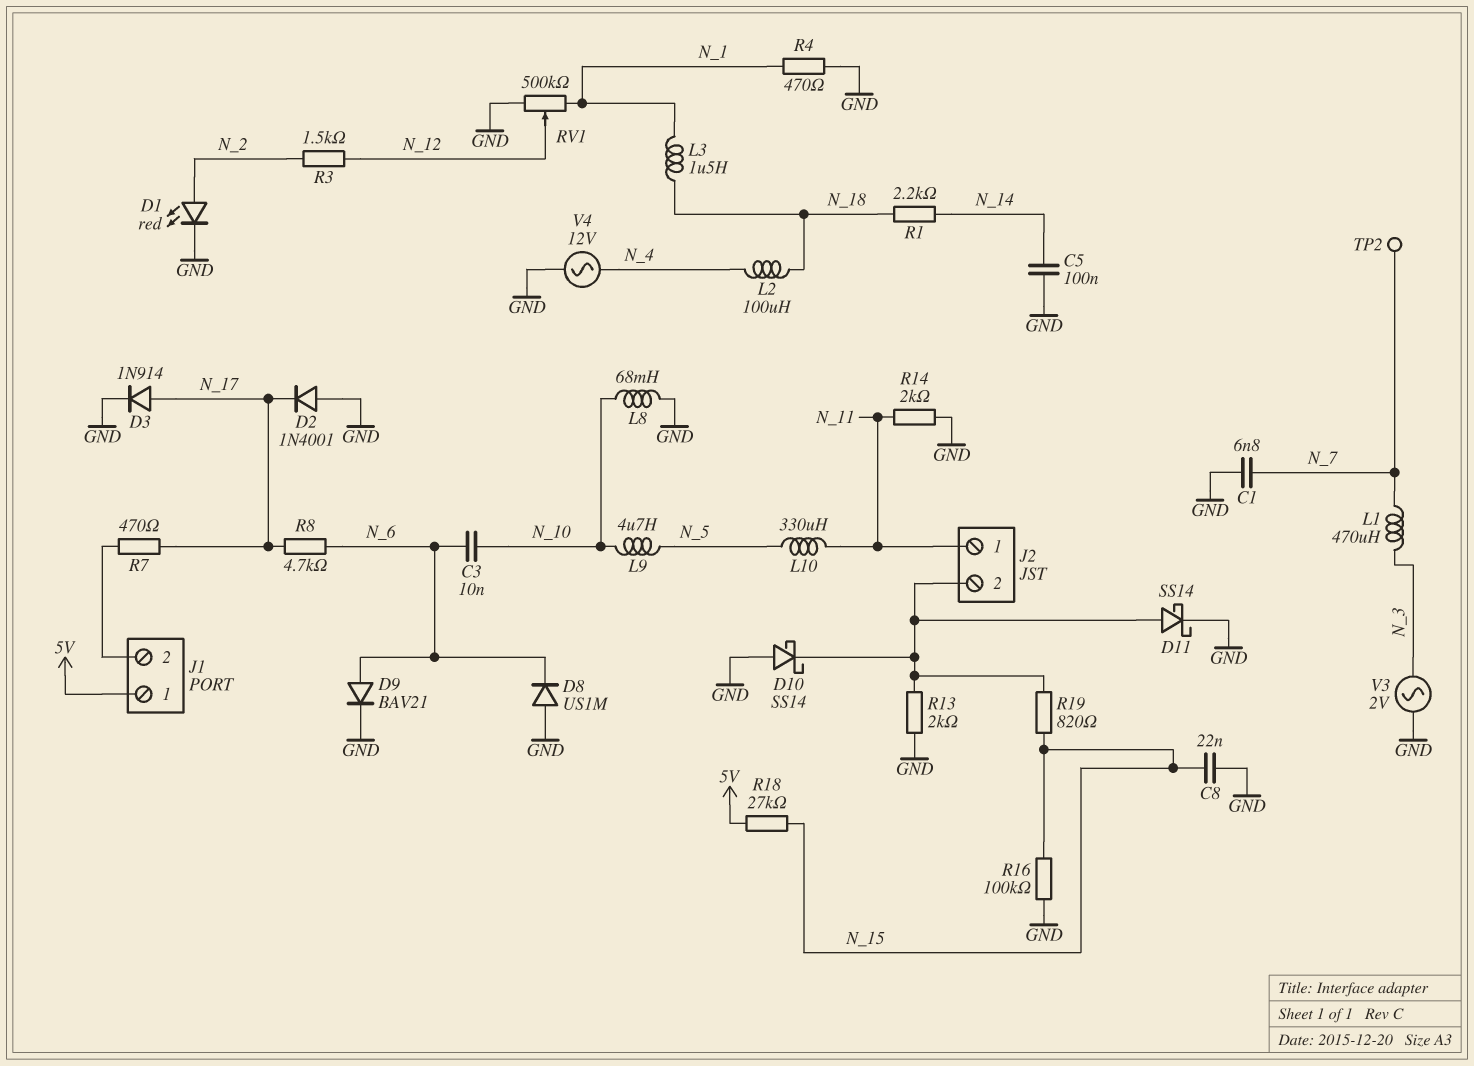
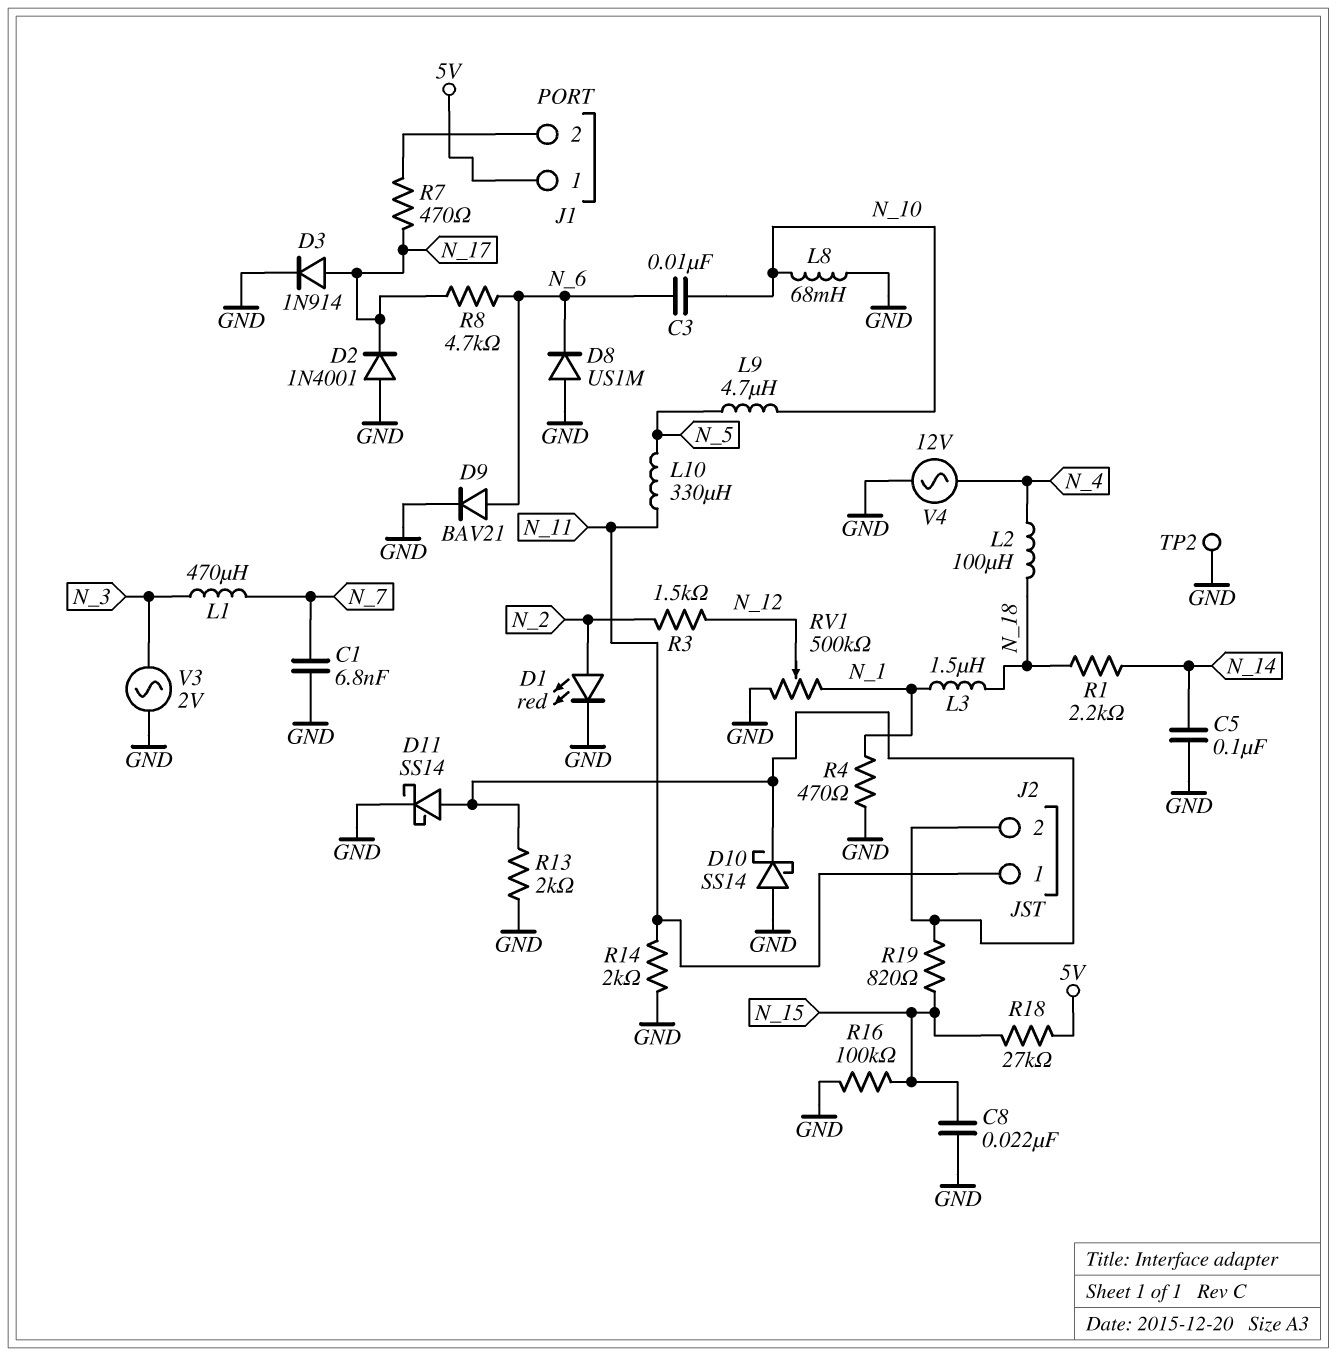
TP2: test point (N_7) -> test point (GND)

